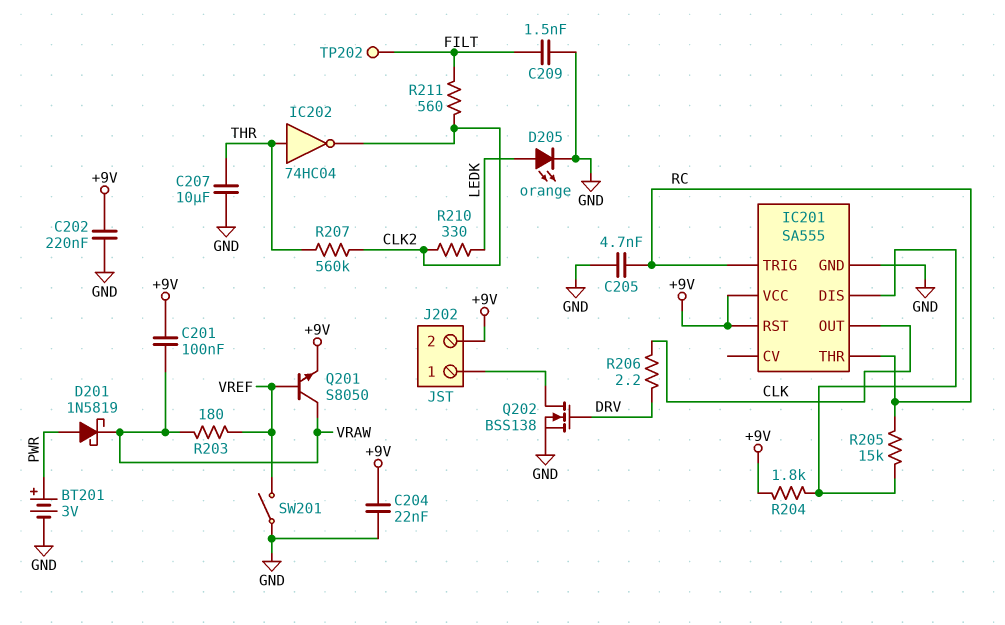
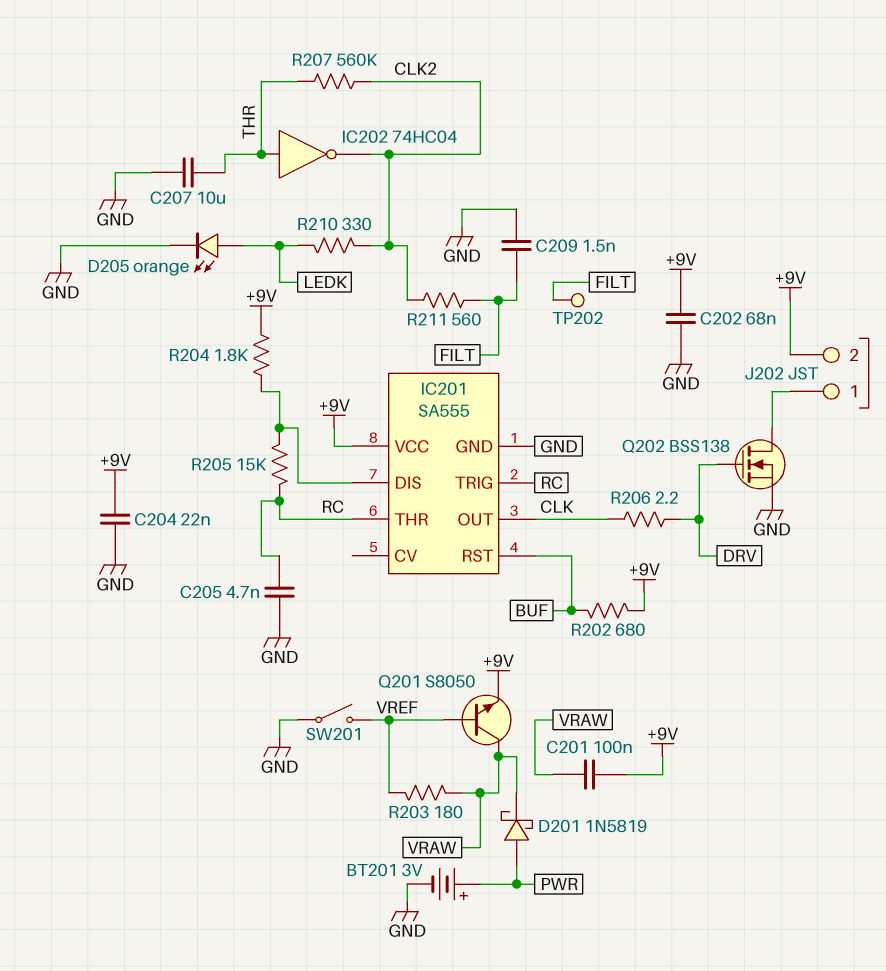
C202: 220nF (+9V, GND) -> 68nF (+9V, GND)
IC201 pin RST: +9V -> BUF
R202: none -> 680 (+9V, BUF)

